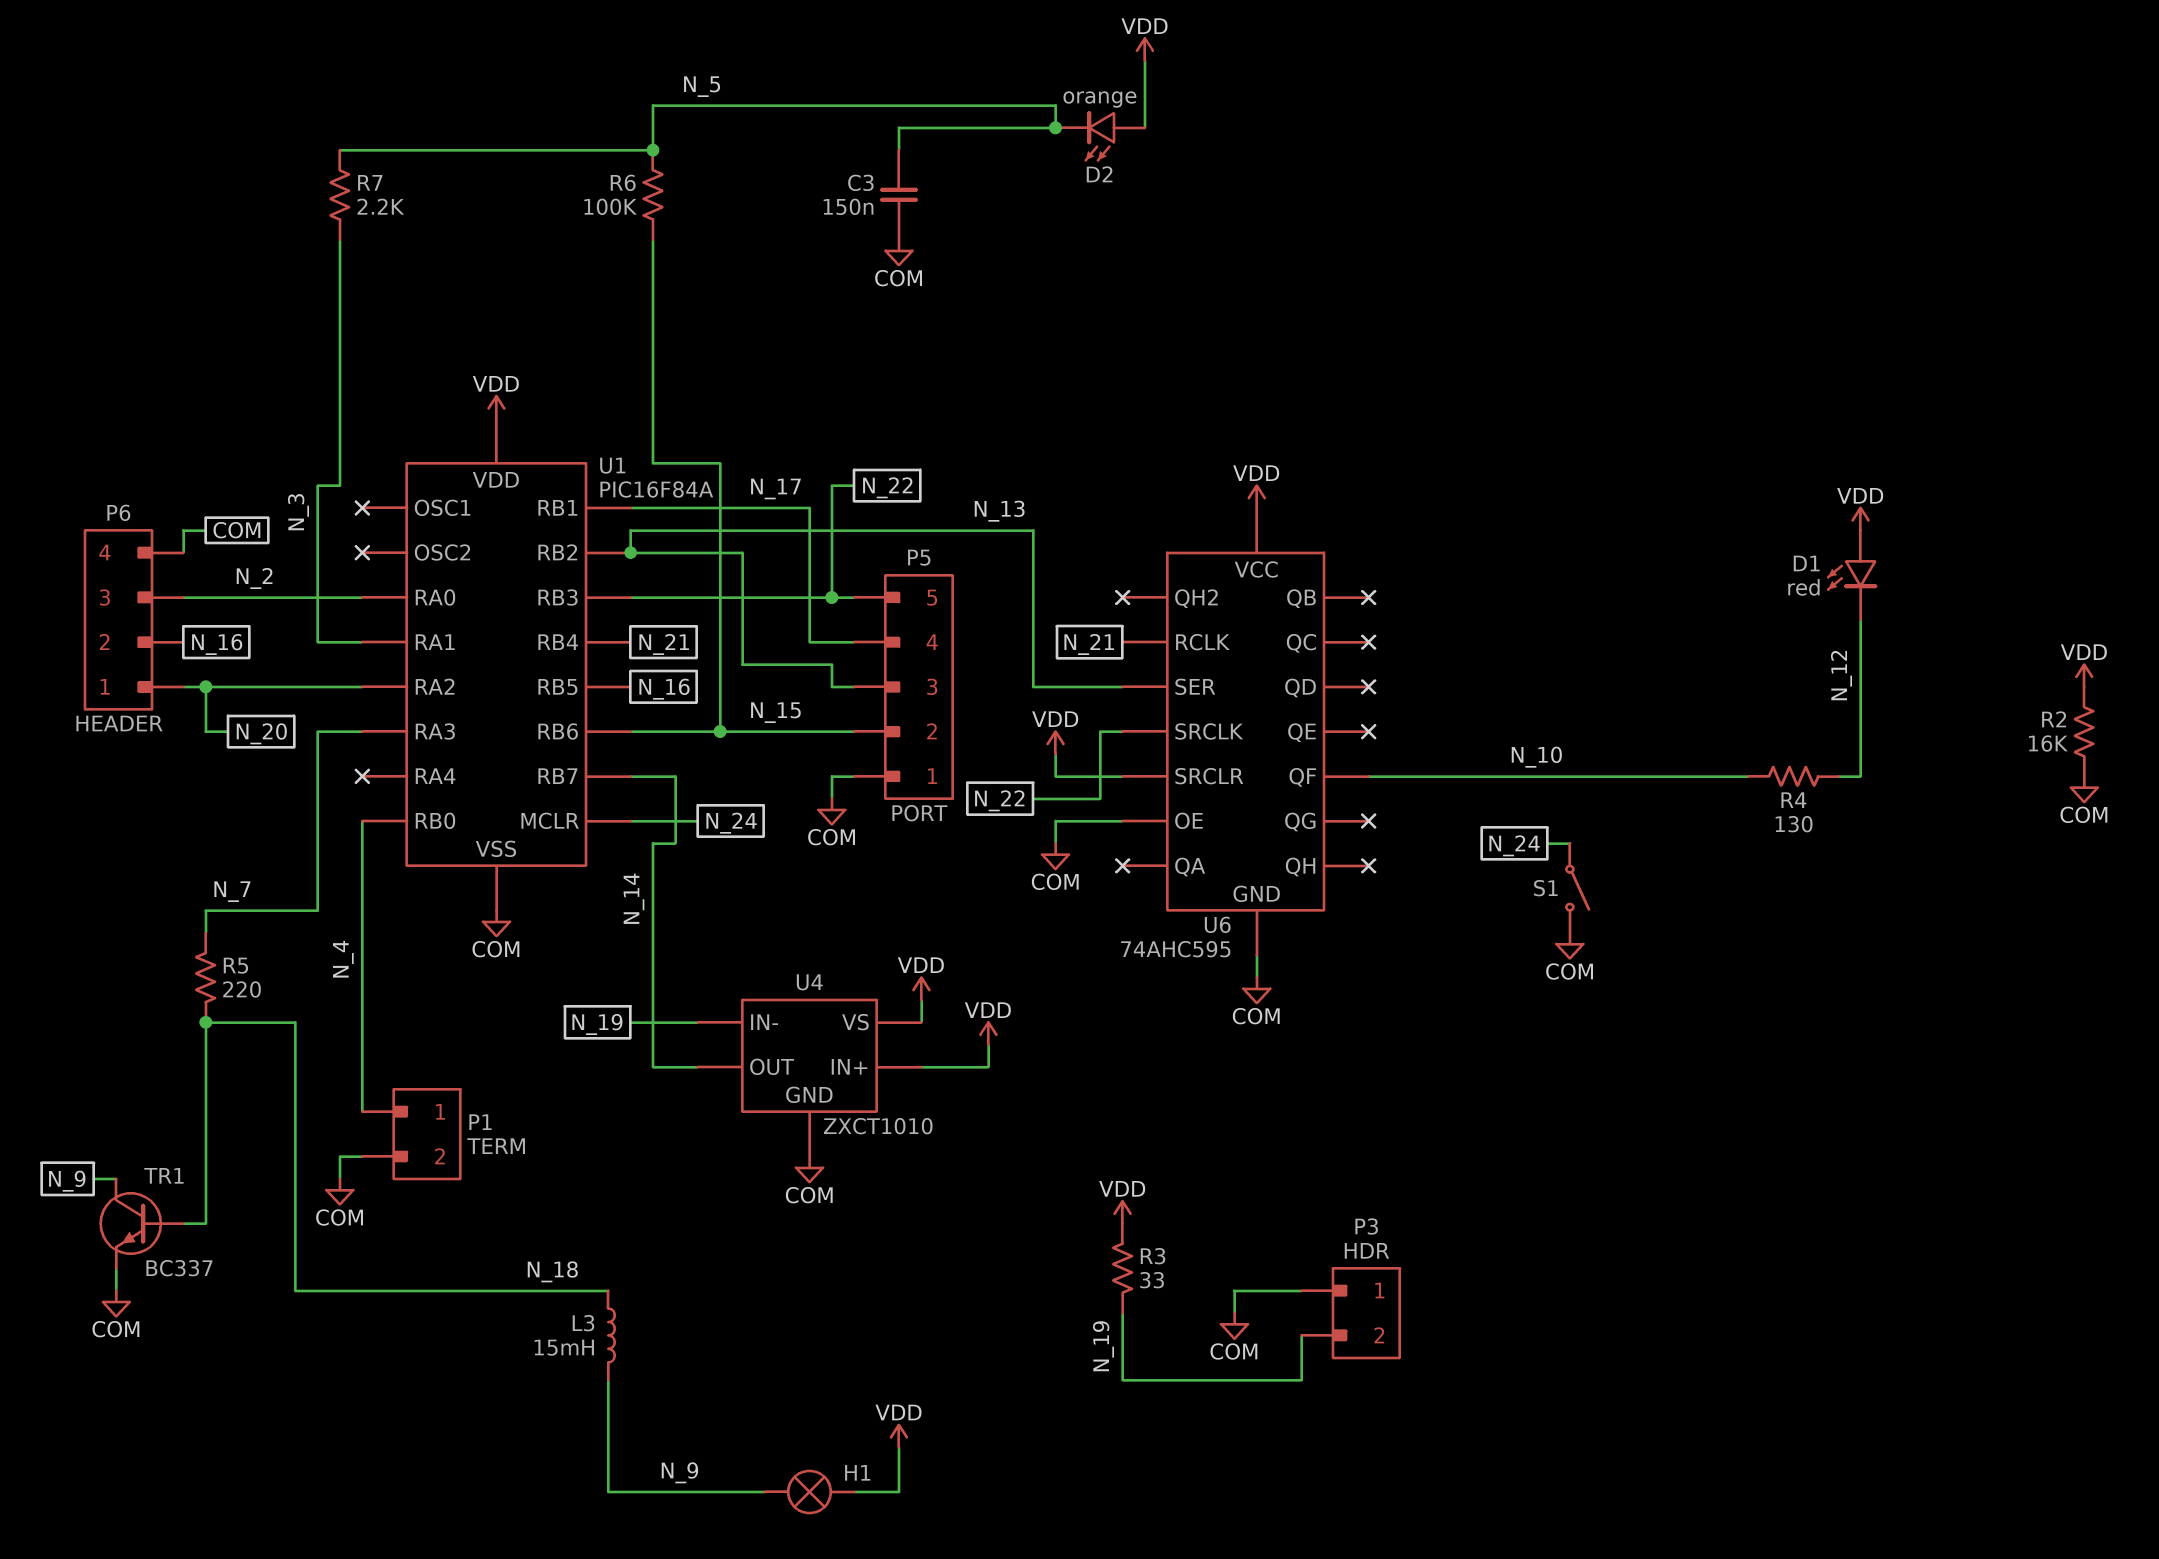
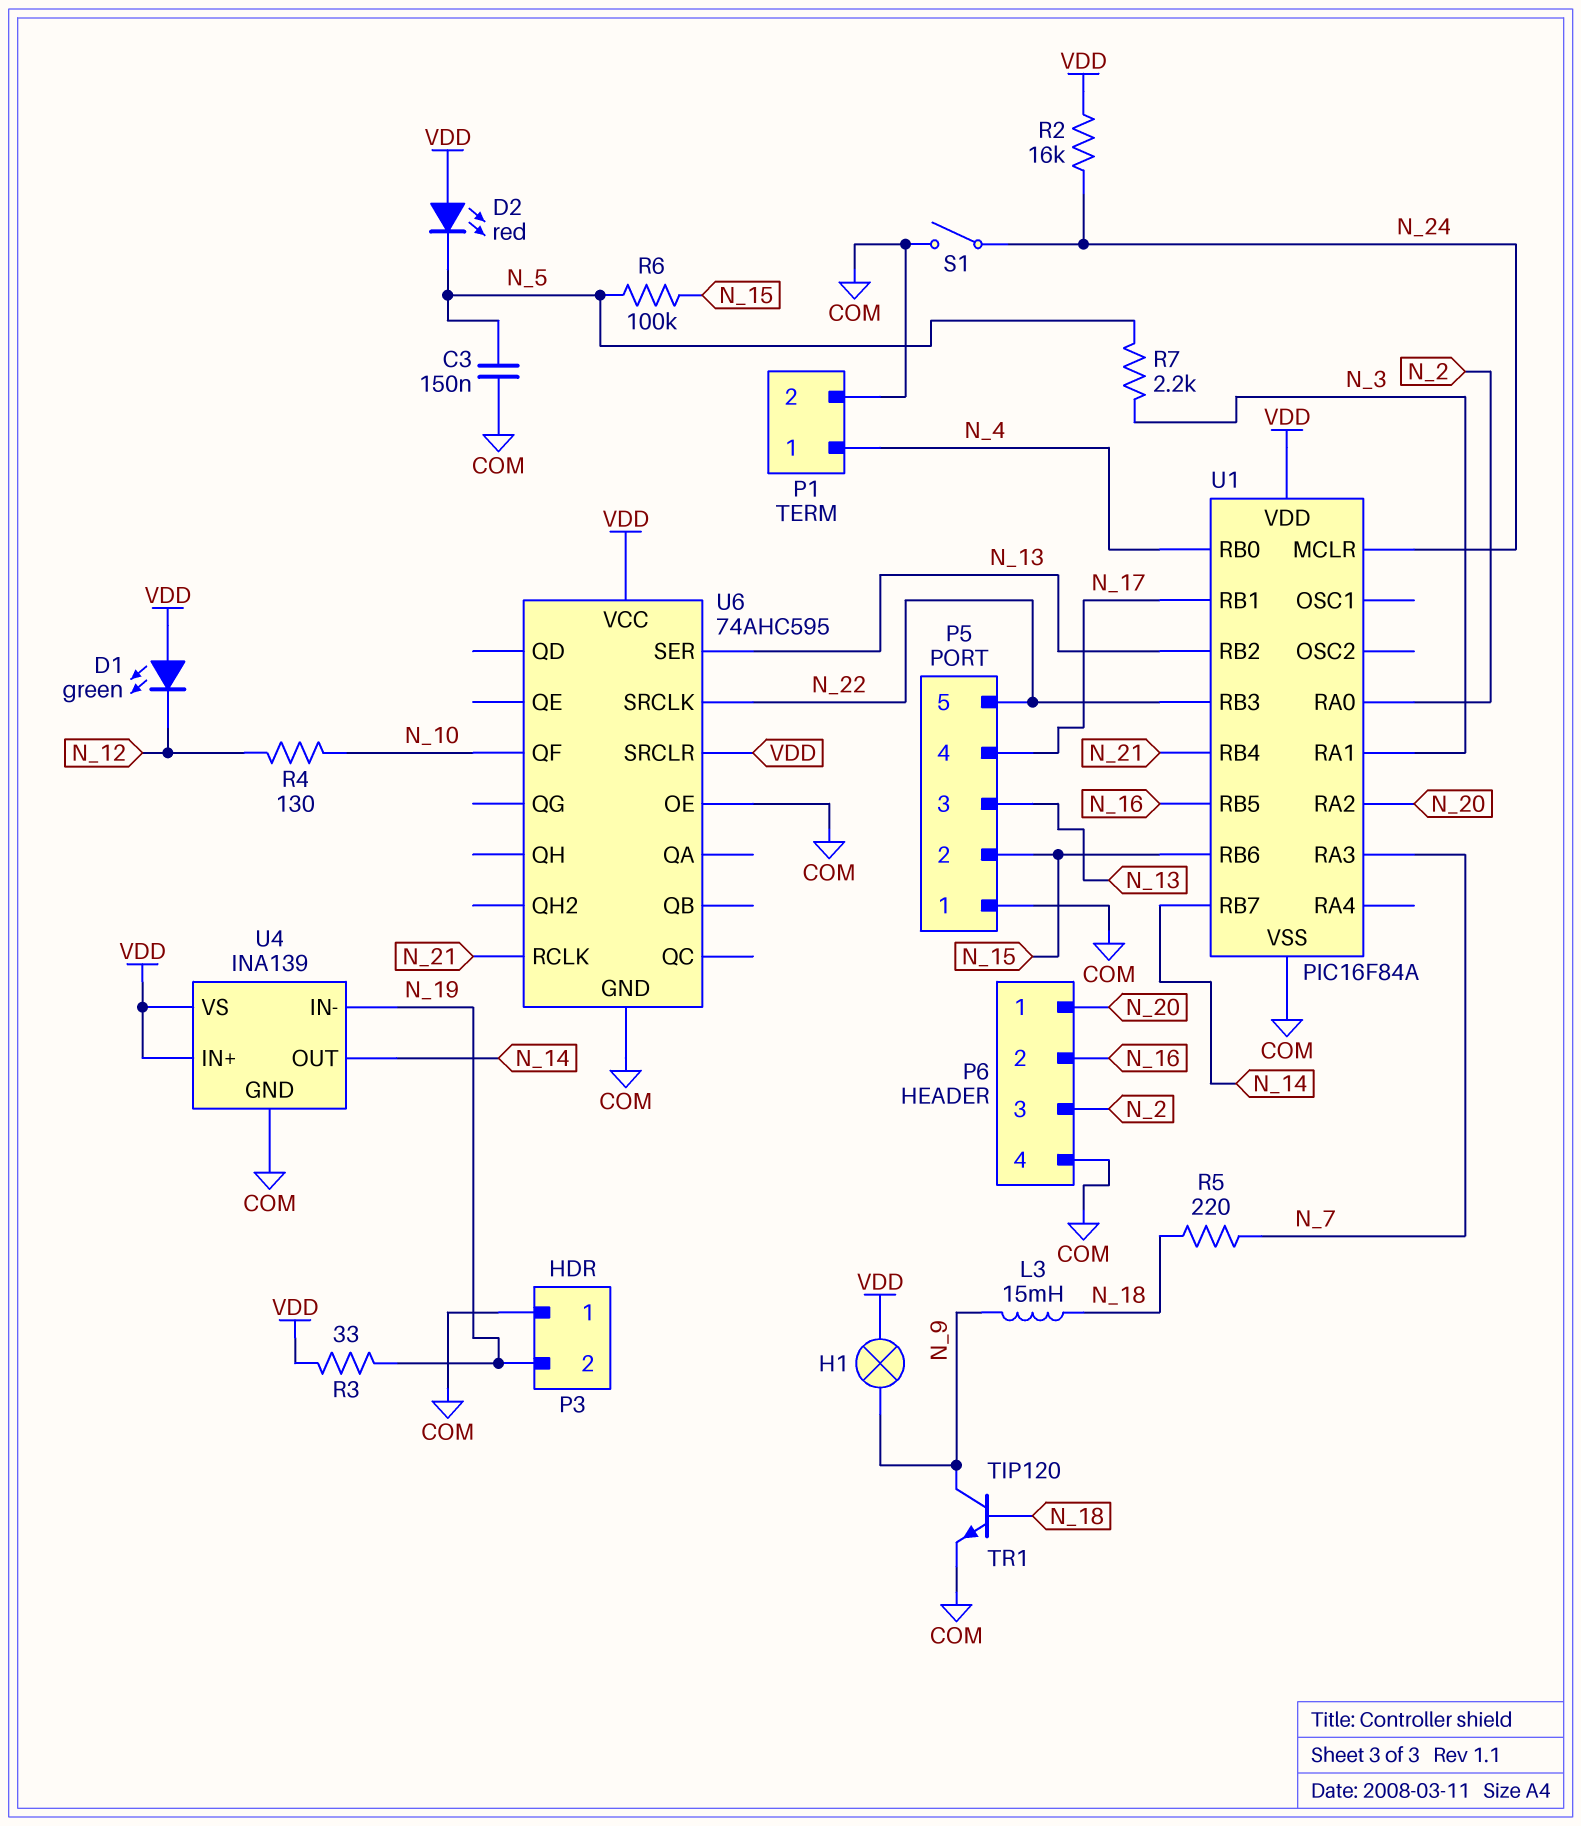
D1: LED red (A VDD, K N_12) -> LED green (A VDD, K N_12)
D2: LED orange (A VDD, K N_5) -> LED red (A VDD, K N_5)
R2: 16k (COM, VDD) -> 16k (N_24, VDD)
TR1: NPN BC337 (B N_18, C N_9, E COM) -> NPN TIP120 (B N_18, C N_9, E COM)
U4: ZXCT1010 -> INA139

